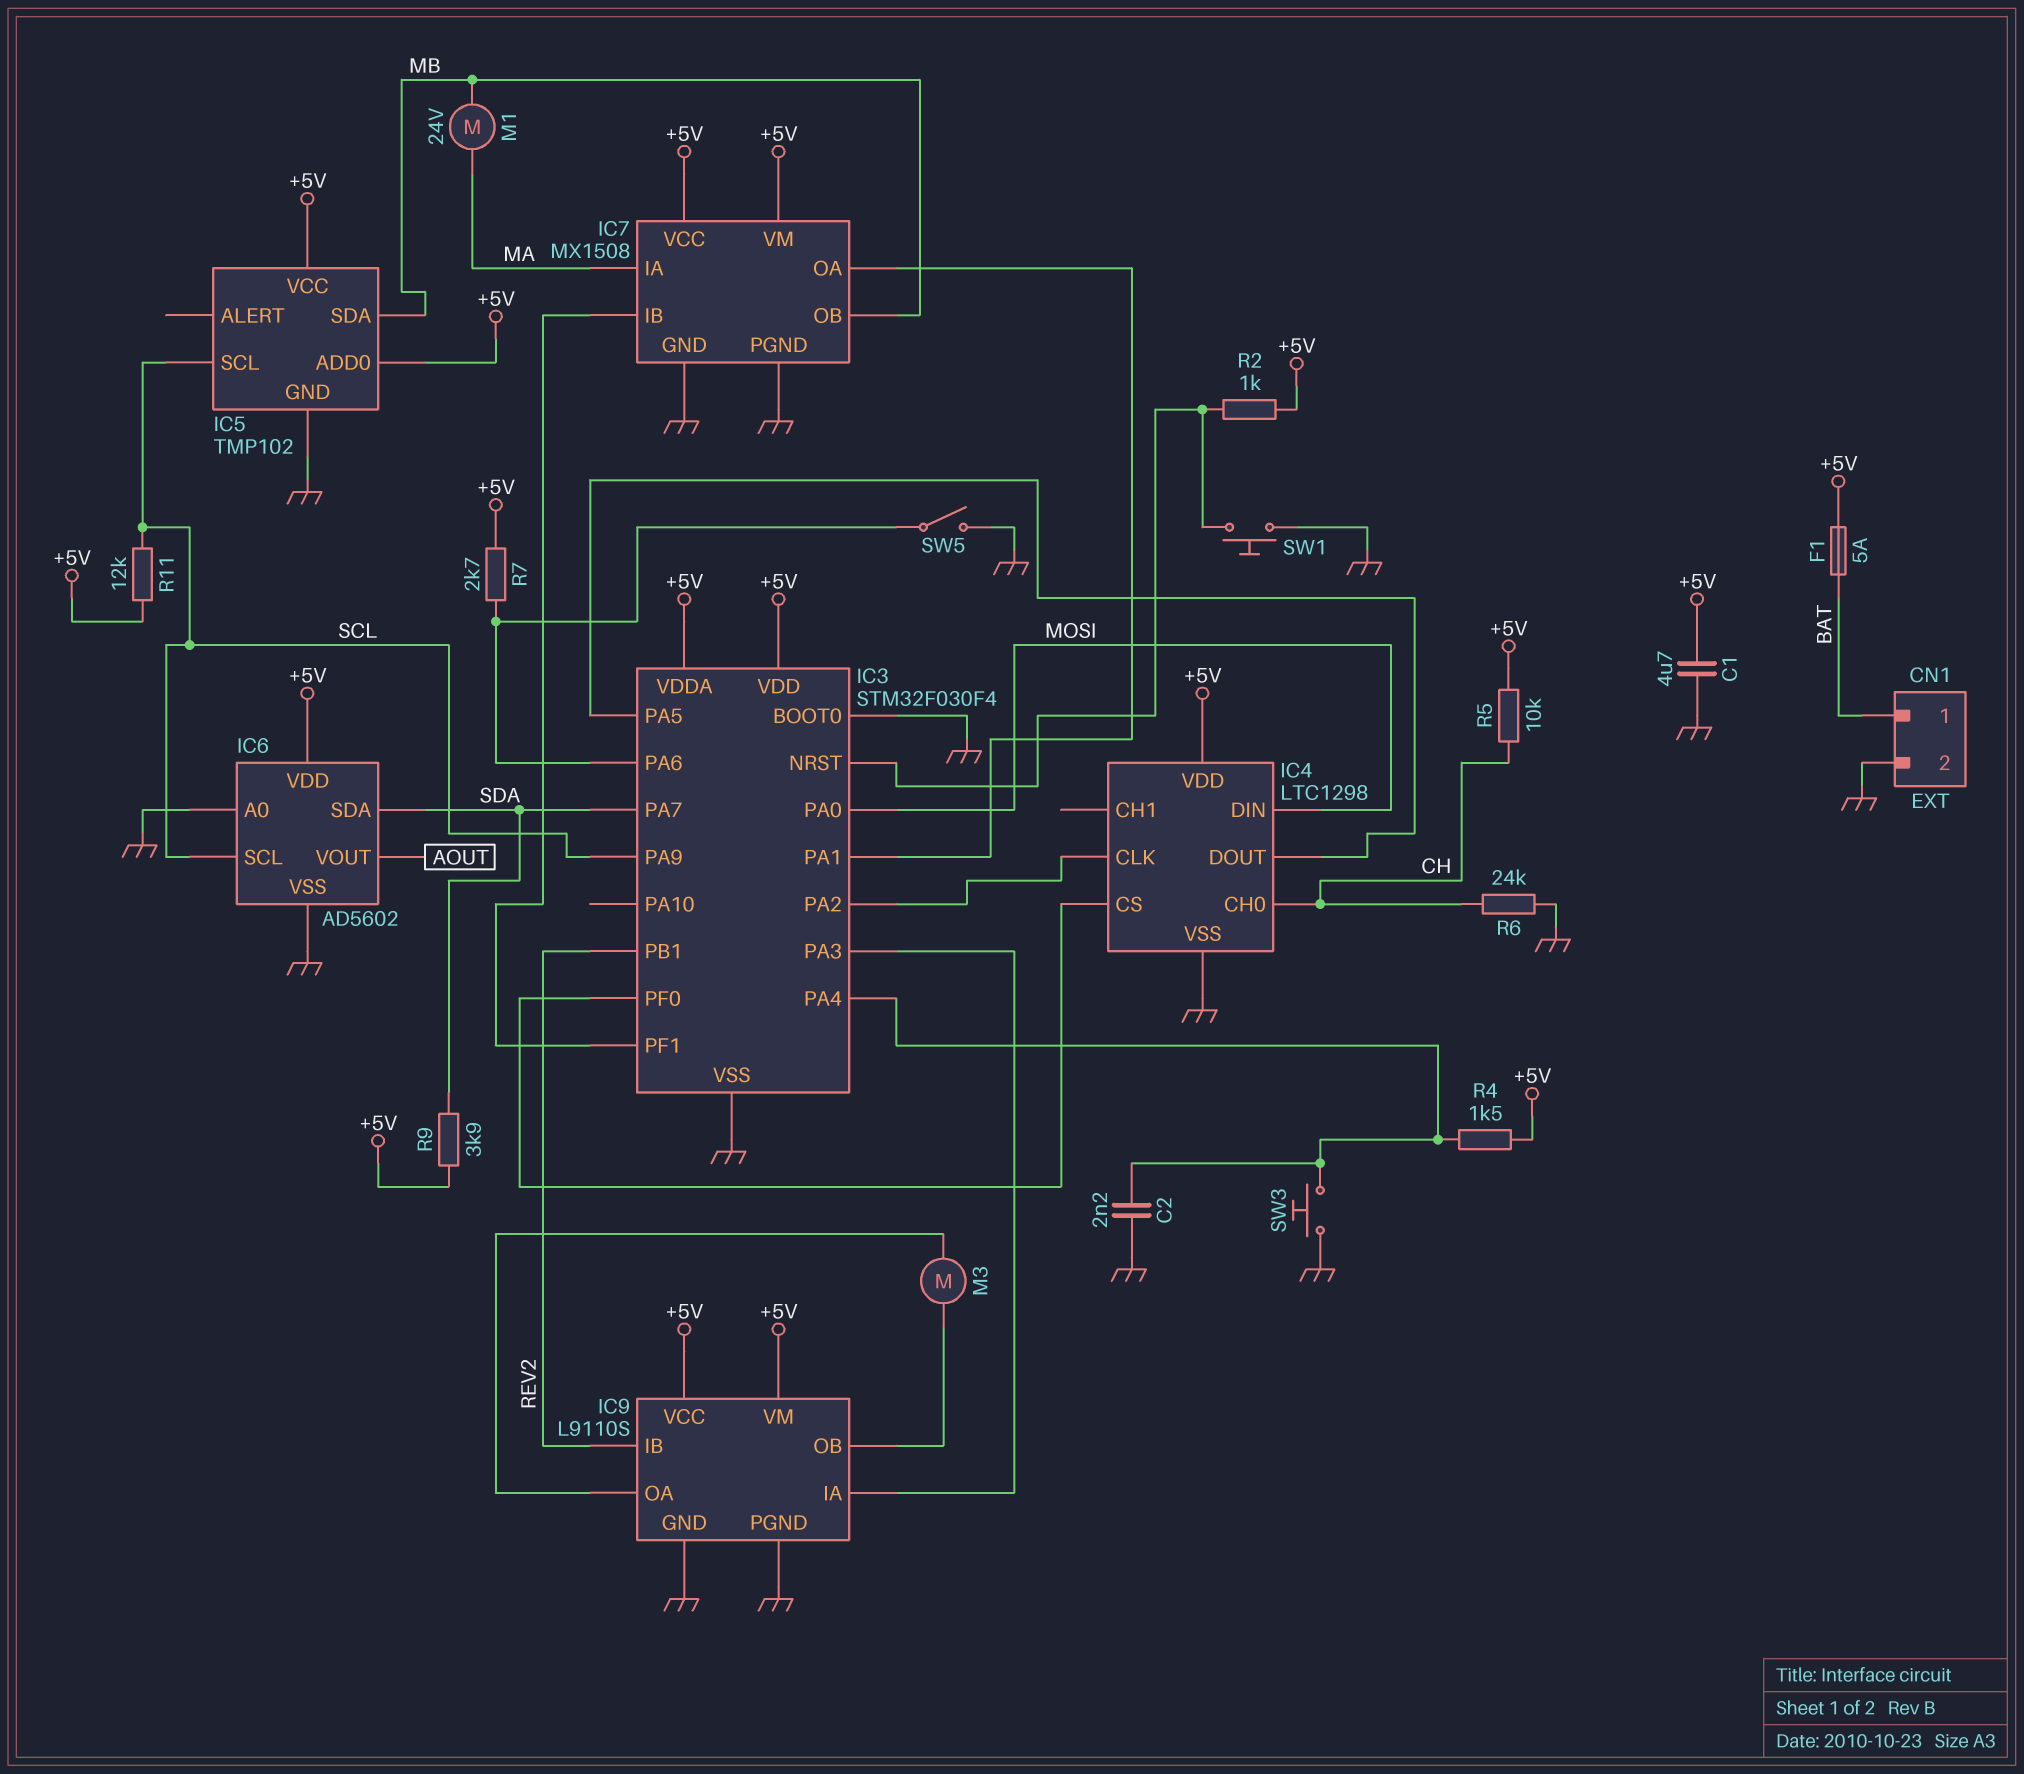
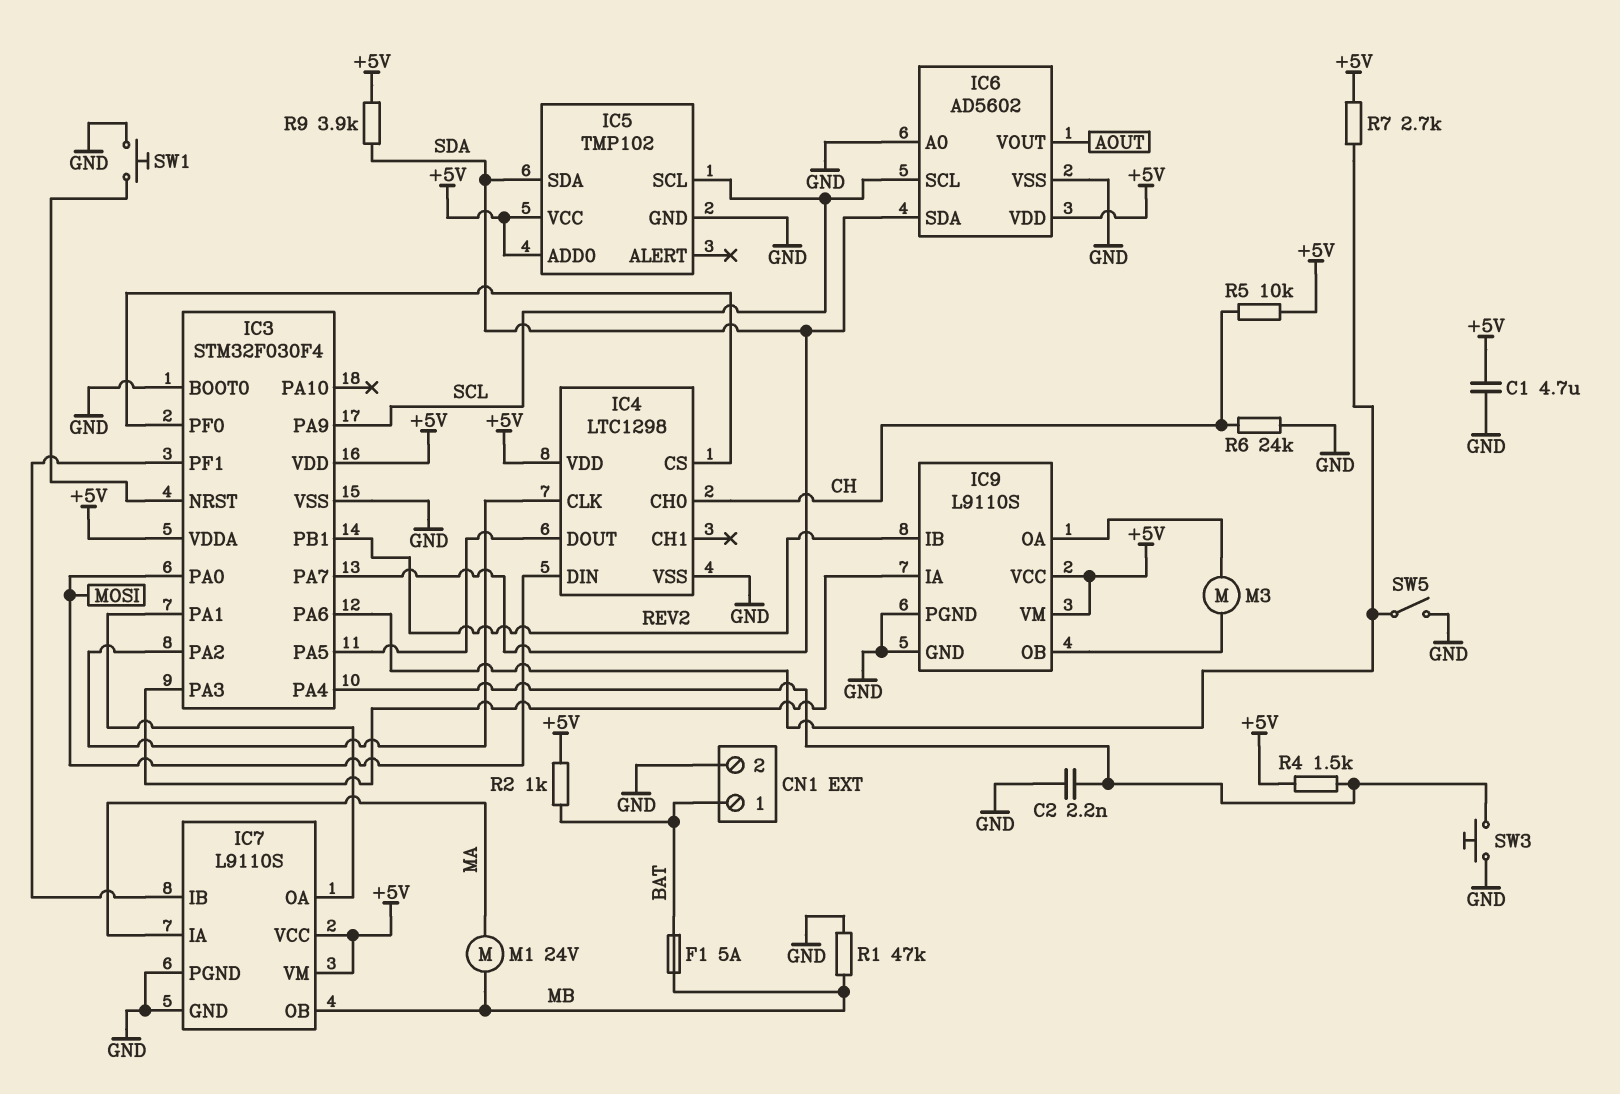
F1: 5A (+5V, BAT) -> 5A (BAT, MB)
IC5 pin SDA: MB -> SDA
IC7: MX1508 -> L9110S
R1: none -> 47k (GND, MB)
R2: 1k (+5V, IC3/NRST) -> 1k (+5V, BAT)
R11: 12k (+5V, SCL) -> none

